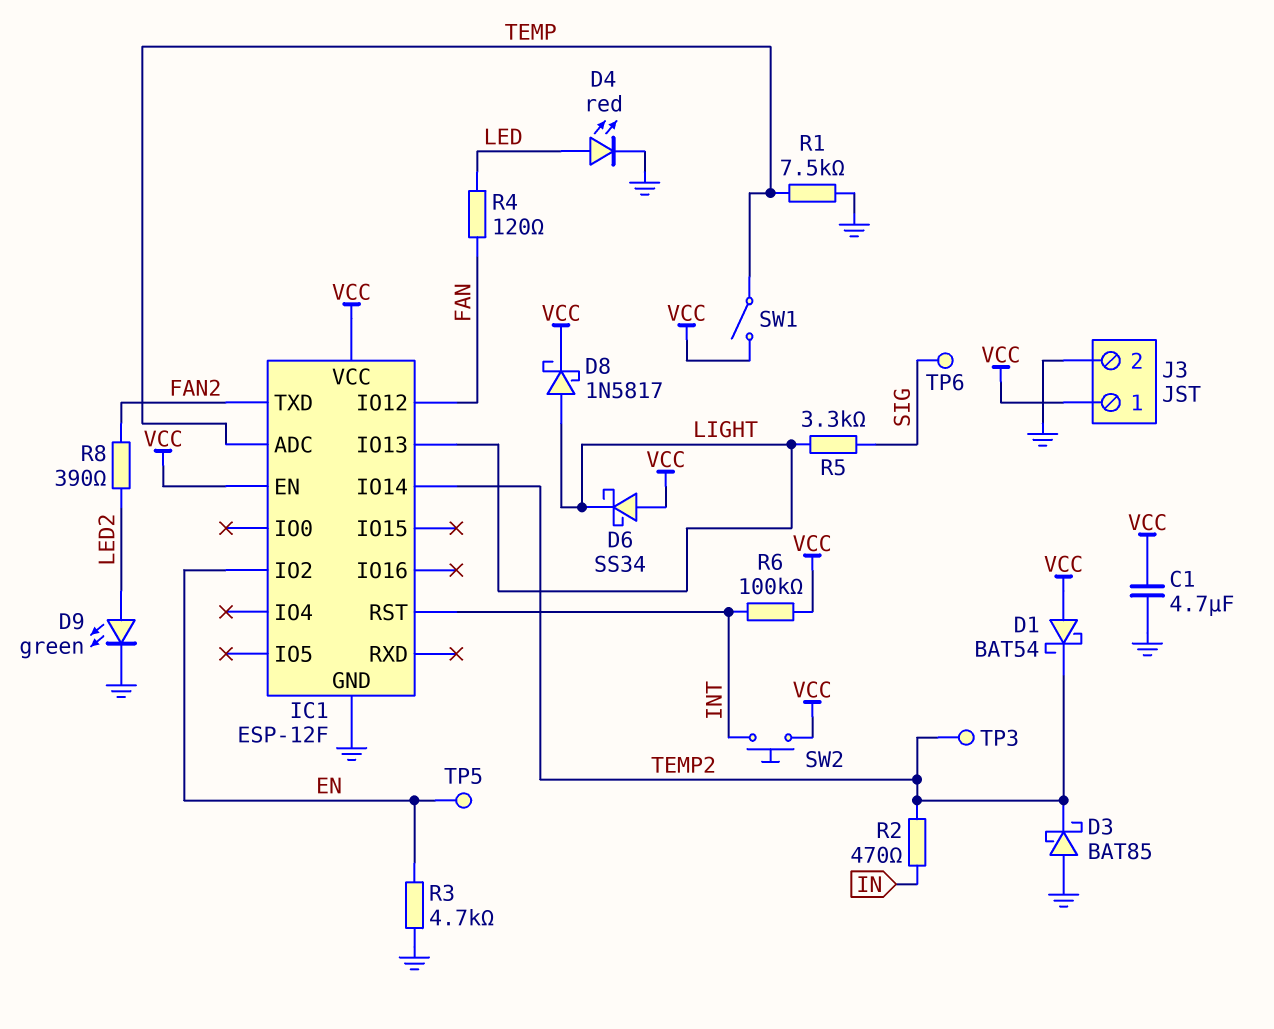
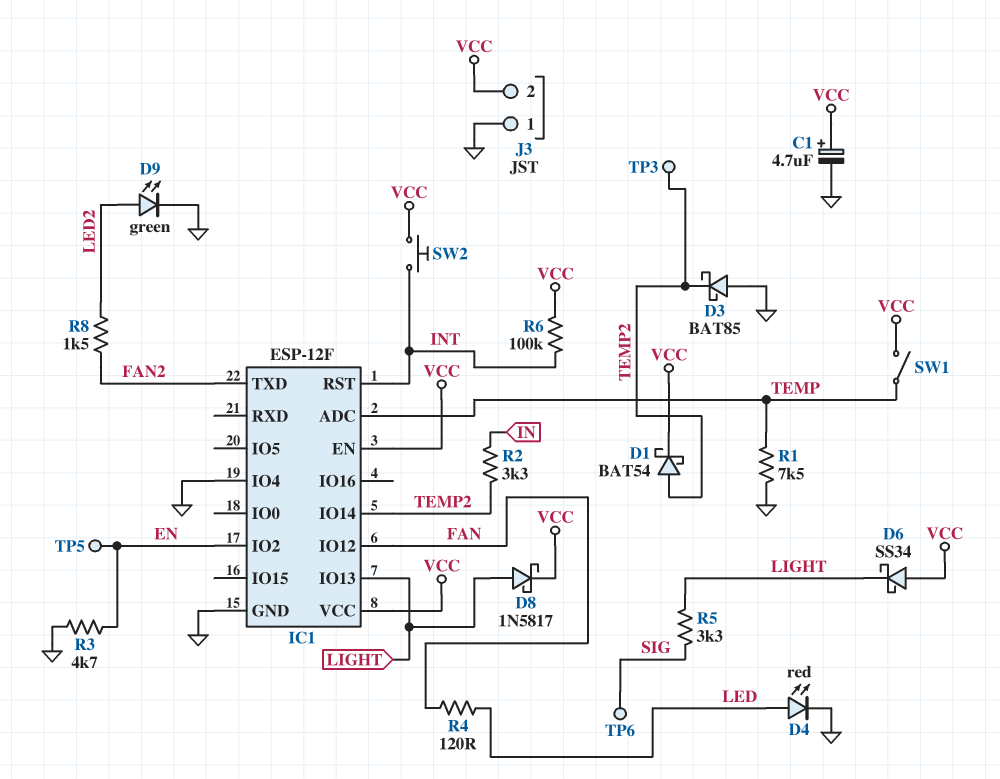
C1: 4.7uF (GND, VCC) -> 4.7uF (plus VCC, minus GND)
D1: schottky BAT54 (A VCC, K TEMP2) -> schottky BAT54 (A TEMP2, K VCC)
IC1 pin IO4: none -> GND
J3 pin 1: VCC -> GND
J3 pin 2: GND -> VCC
R2: 470 (IN, TEMP2) -> 3.3k (IN, TEMP2)
R8: 390 (FAN2, LED2) -> 1.5k (FAN2, LED2)

